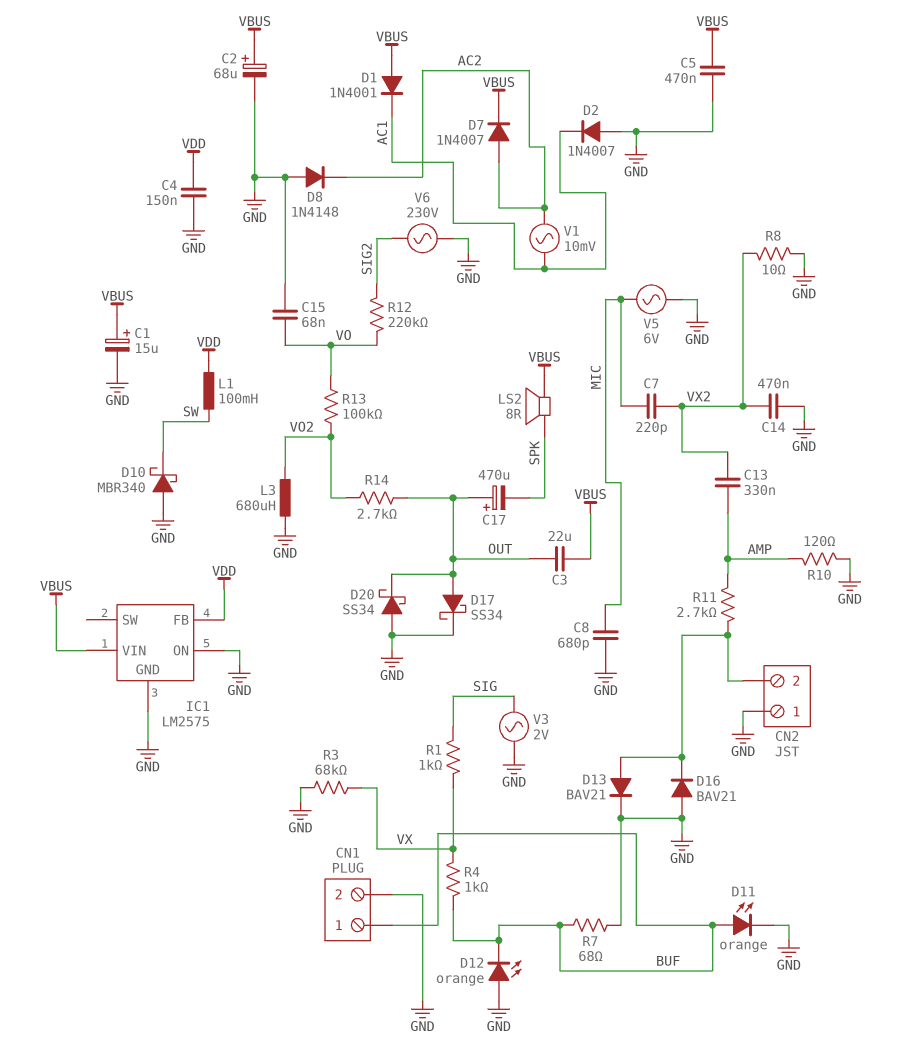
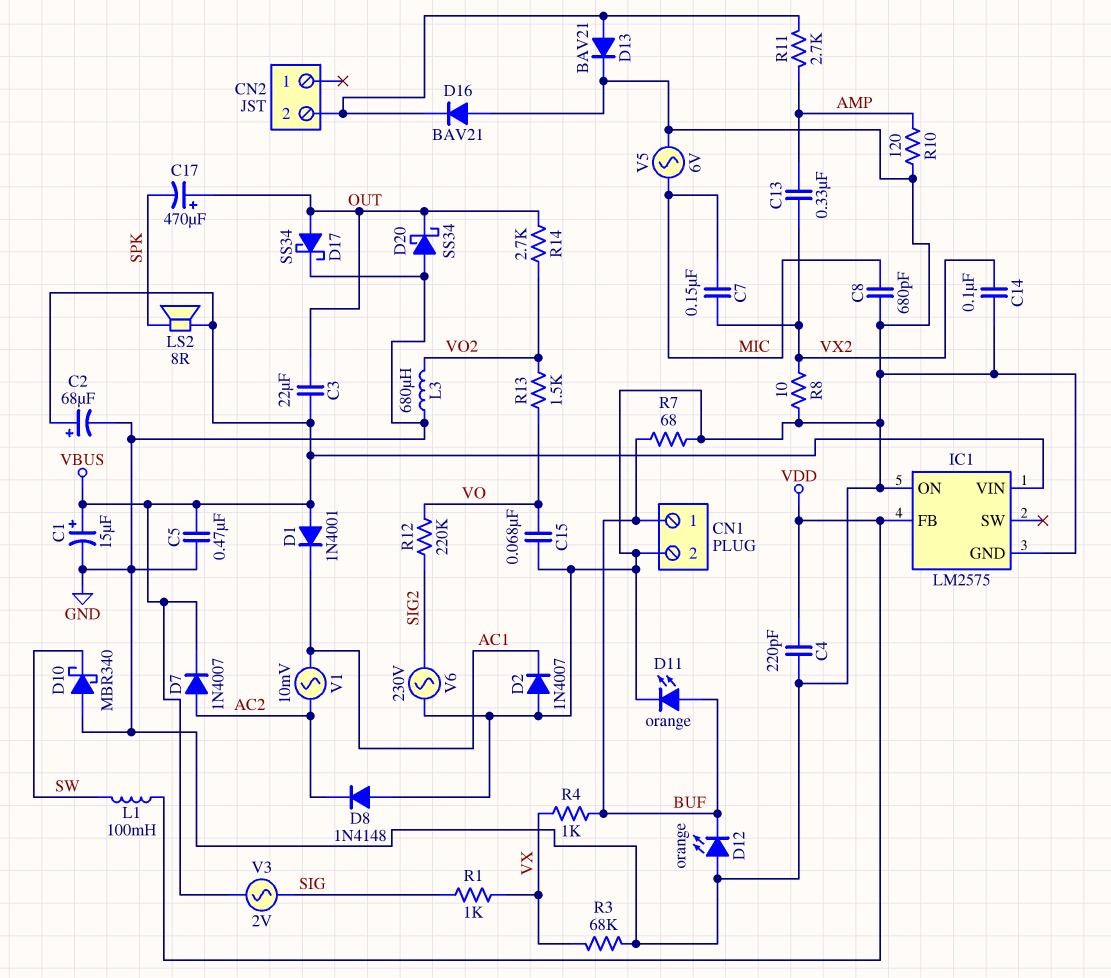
C4: 150nF (GND, VDD) -> 220pF (GND, VDD)
C7: 220pF (MIC, VX2) -> 150nF (MIC, VX2)
C14: 470nF (GND, VX2) -> 100nF (GND, VX2)
CN2 pin 1: GND -> none
R13: 100k (VO, VO2) -> 1.5k (VO, VO2)
V3: AC 2V (GND, SIG) -> AC 2V (SIG, VBUS)

